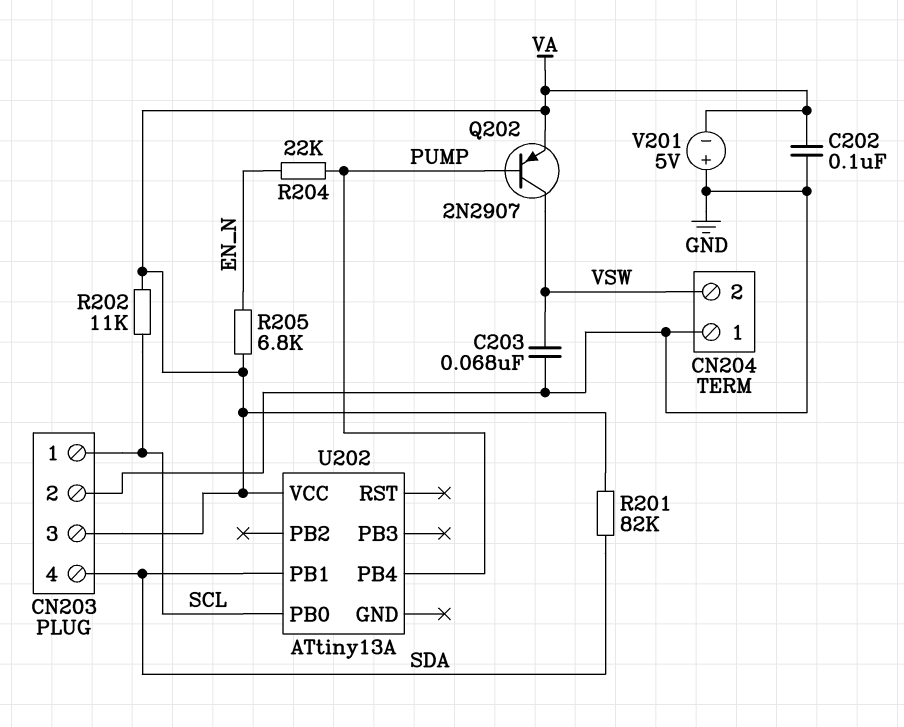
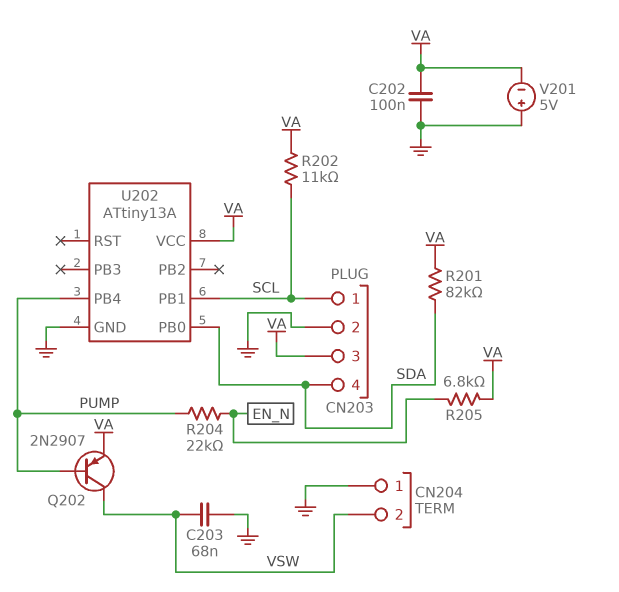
U202 pin GND: none -> GND
U202 pin PB0: SCL -> SDA
U202 pin PB1: SDA -> SCL

